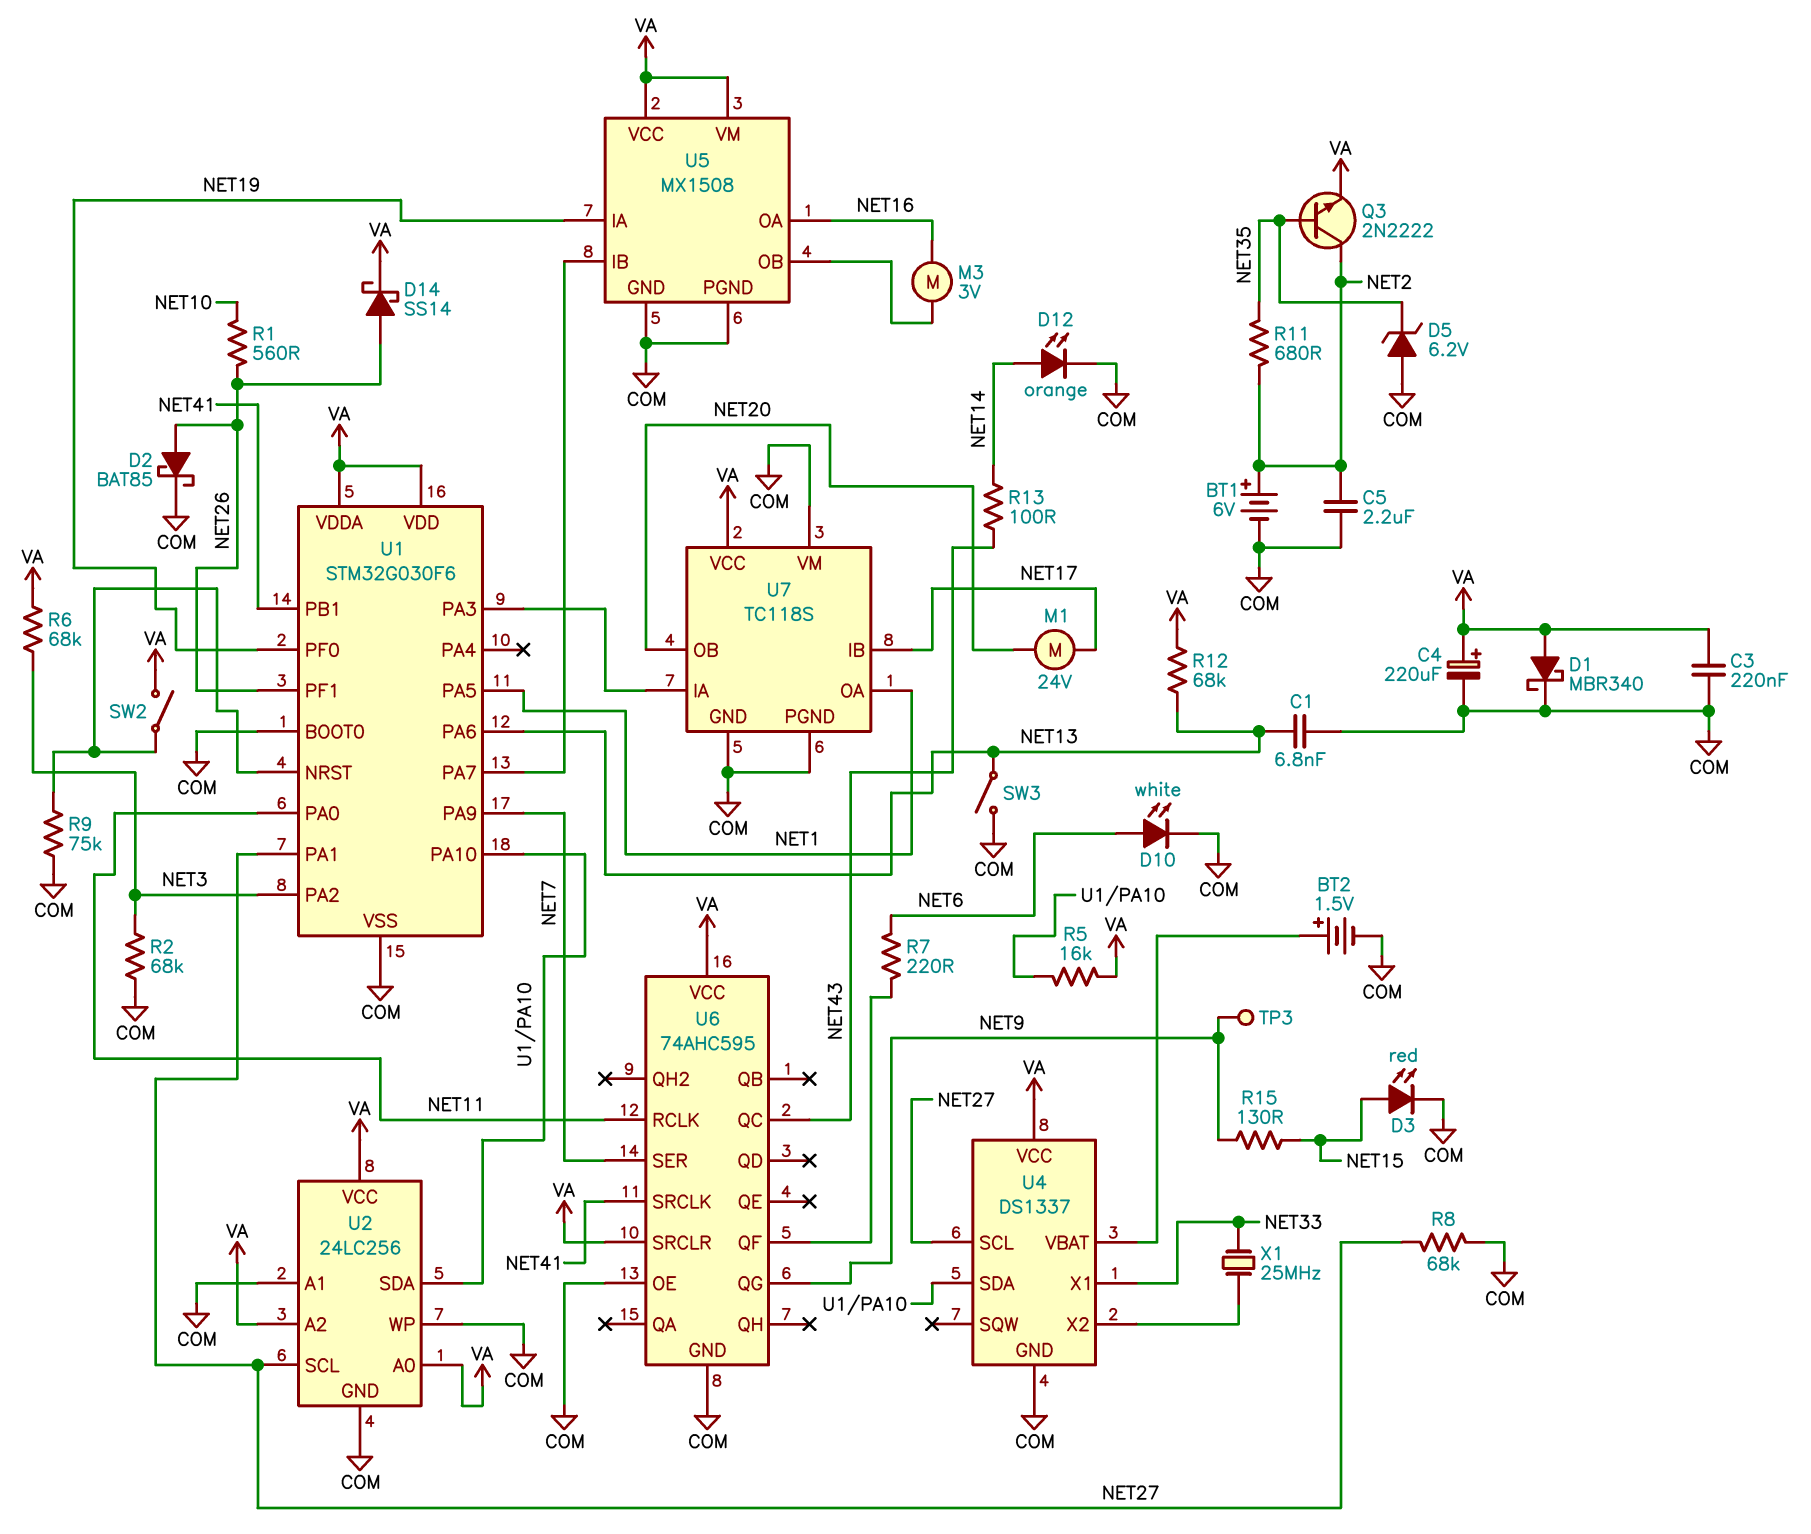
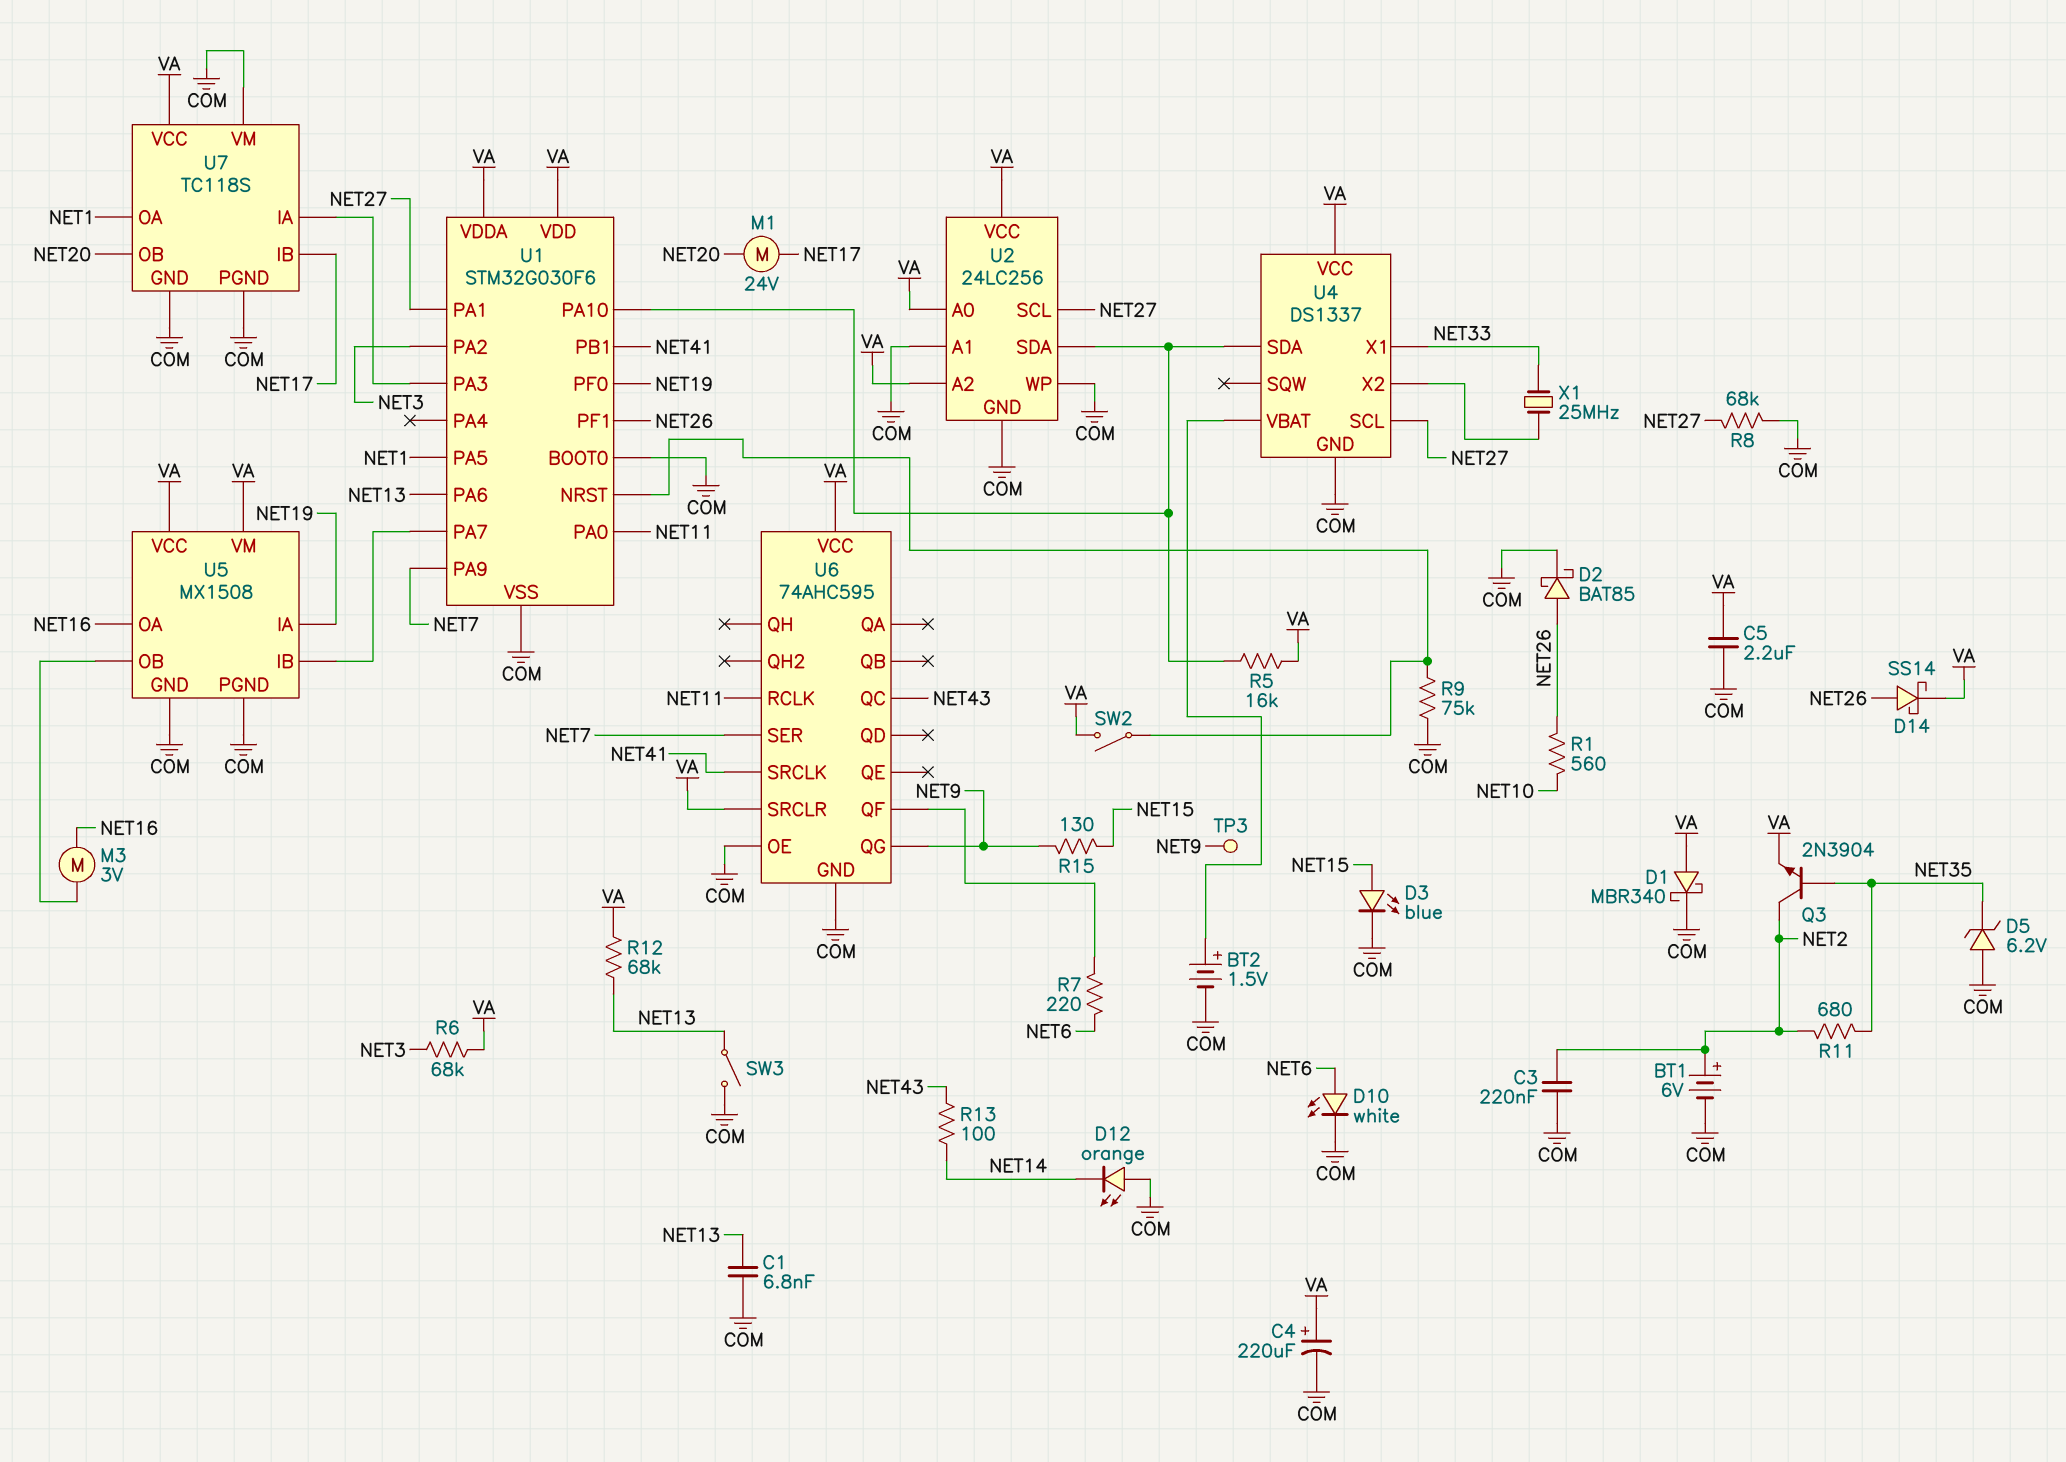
C3: 220nF (COM, VA) -> 220nF (COM, NET2)
C5: 2.2uF (COM, NET2) -> 2.2uF (COM, VA)
D3: LED red (A NET15, K COM) -> LED blue (A NET15, K COM)
D12: LED orange (A NET14, K COM) -> LED orange (A COM, K NET14)
Q3: NPN 2N2222 (B NET35, C NET2, E VA) -> NPN 2N3904 (B NET35, C NET2, E VA)
R2: 68k (COM, NET3) -> none

